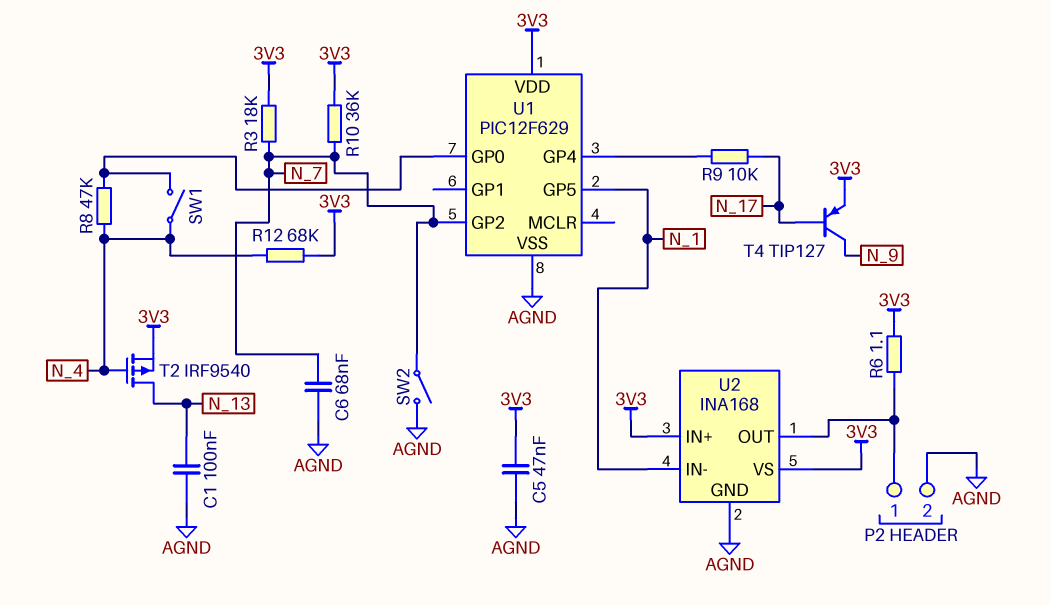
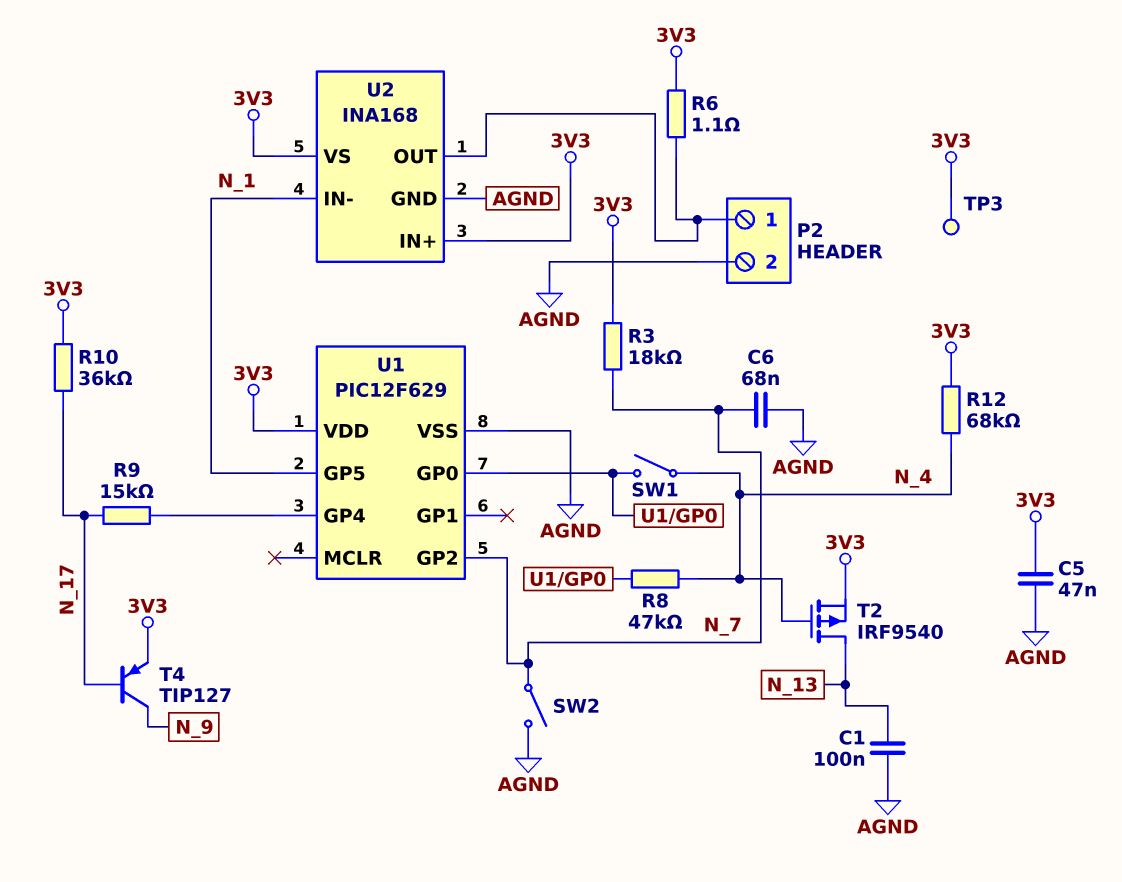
R9: 10k (N_17, U1/GP4) -> 15k (N_17, U1/GP4)
R10: 36k (3V3, N_7) -> 36k (3V3, N_17)
TP3: none -> test point (3V3)

